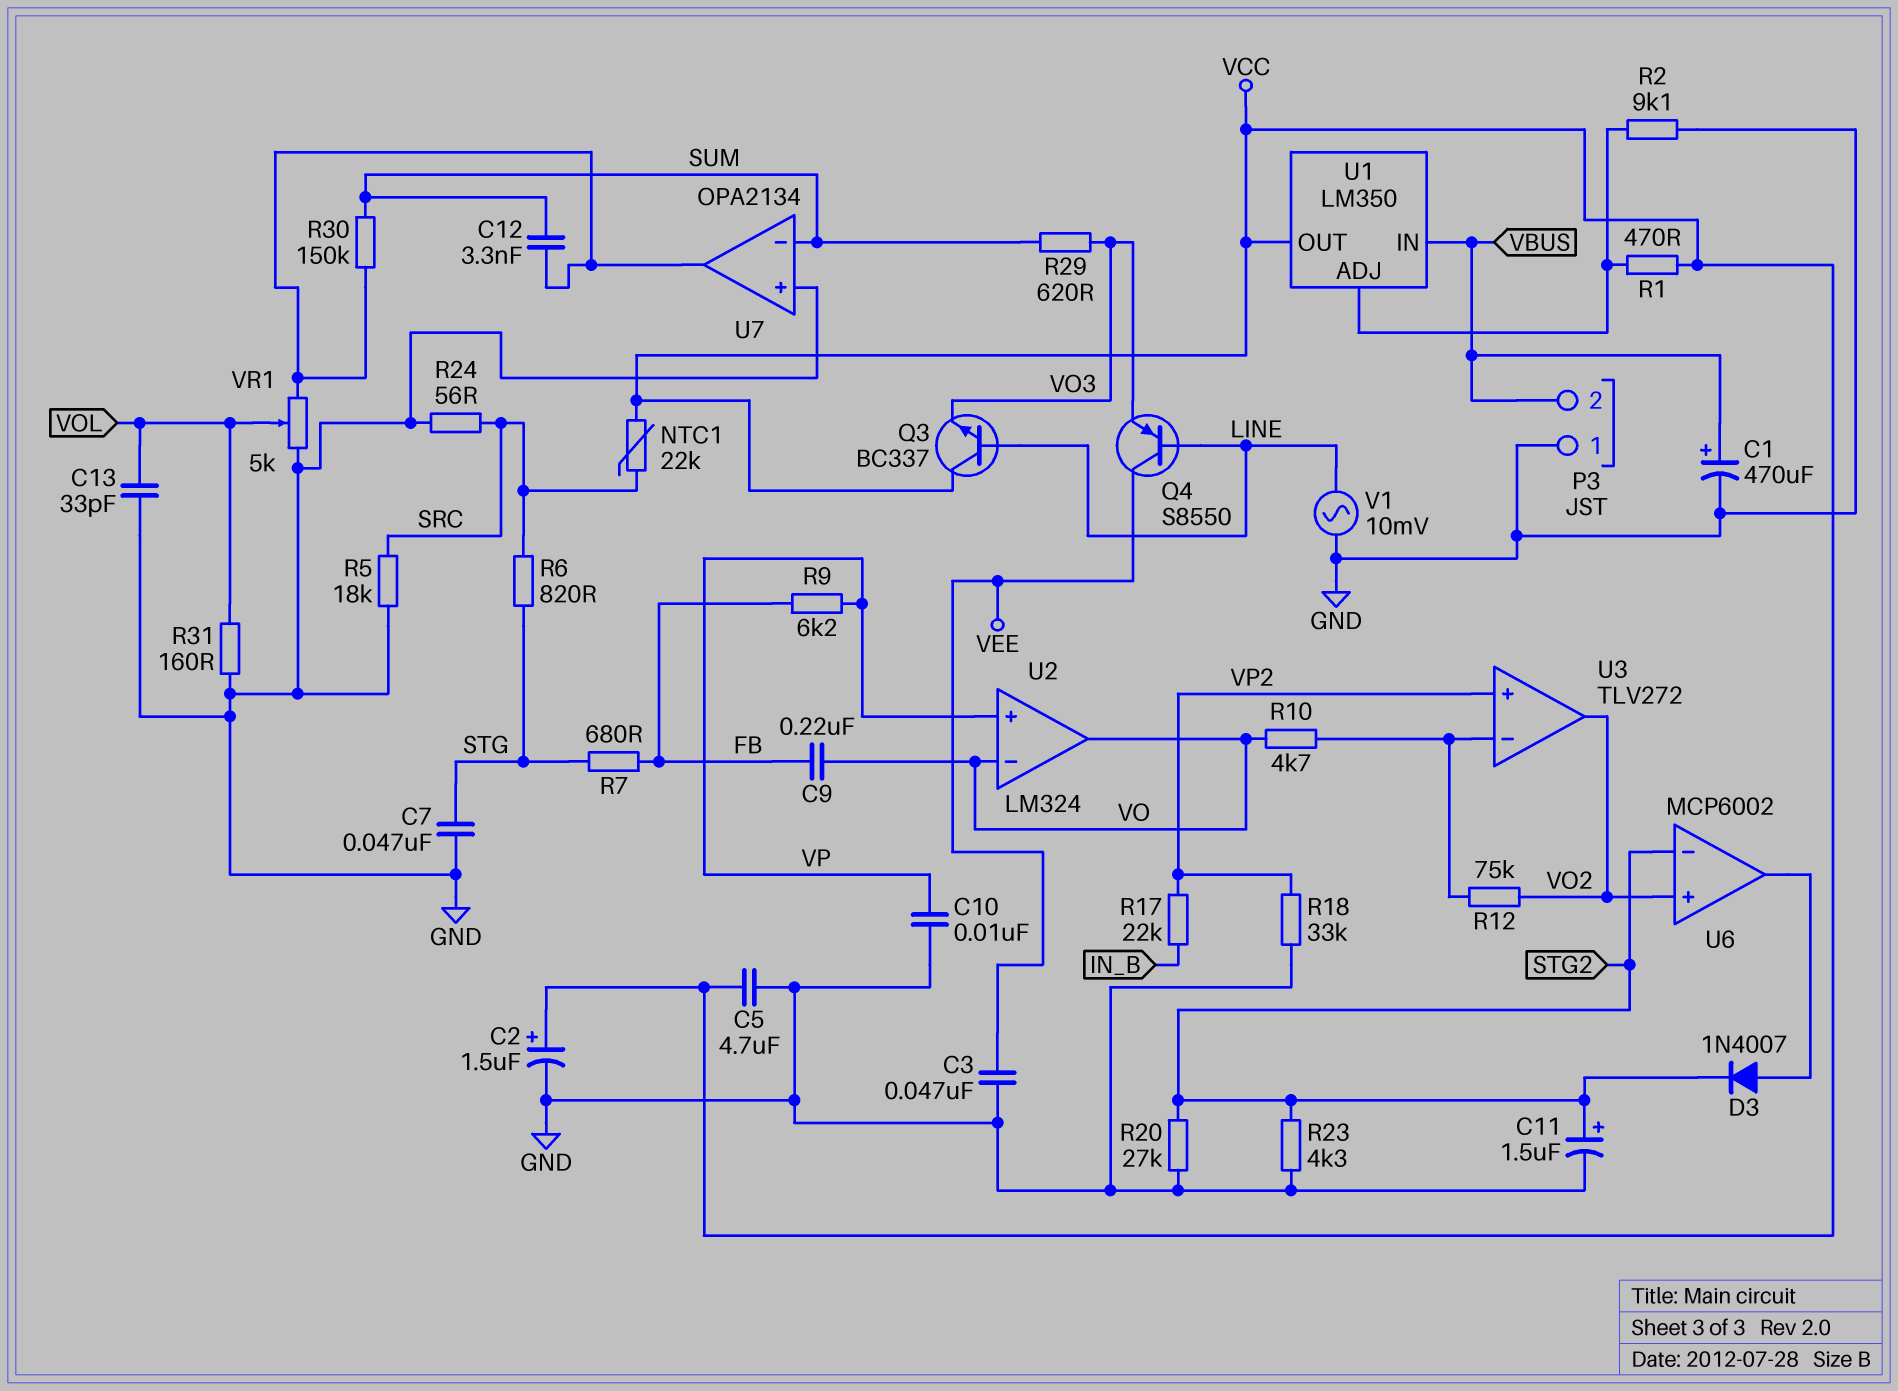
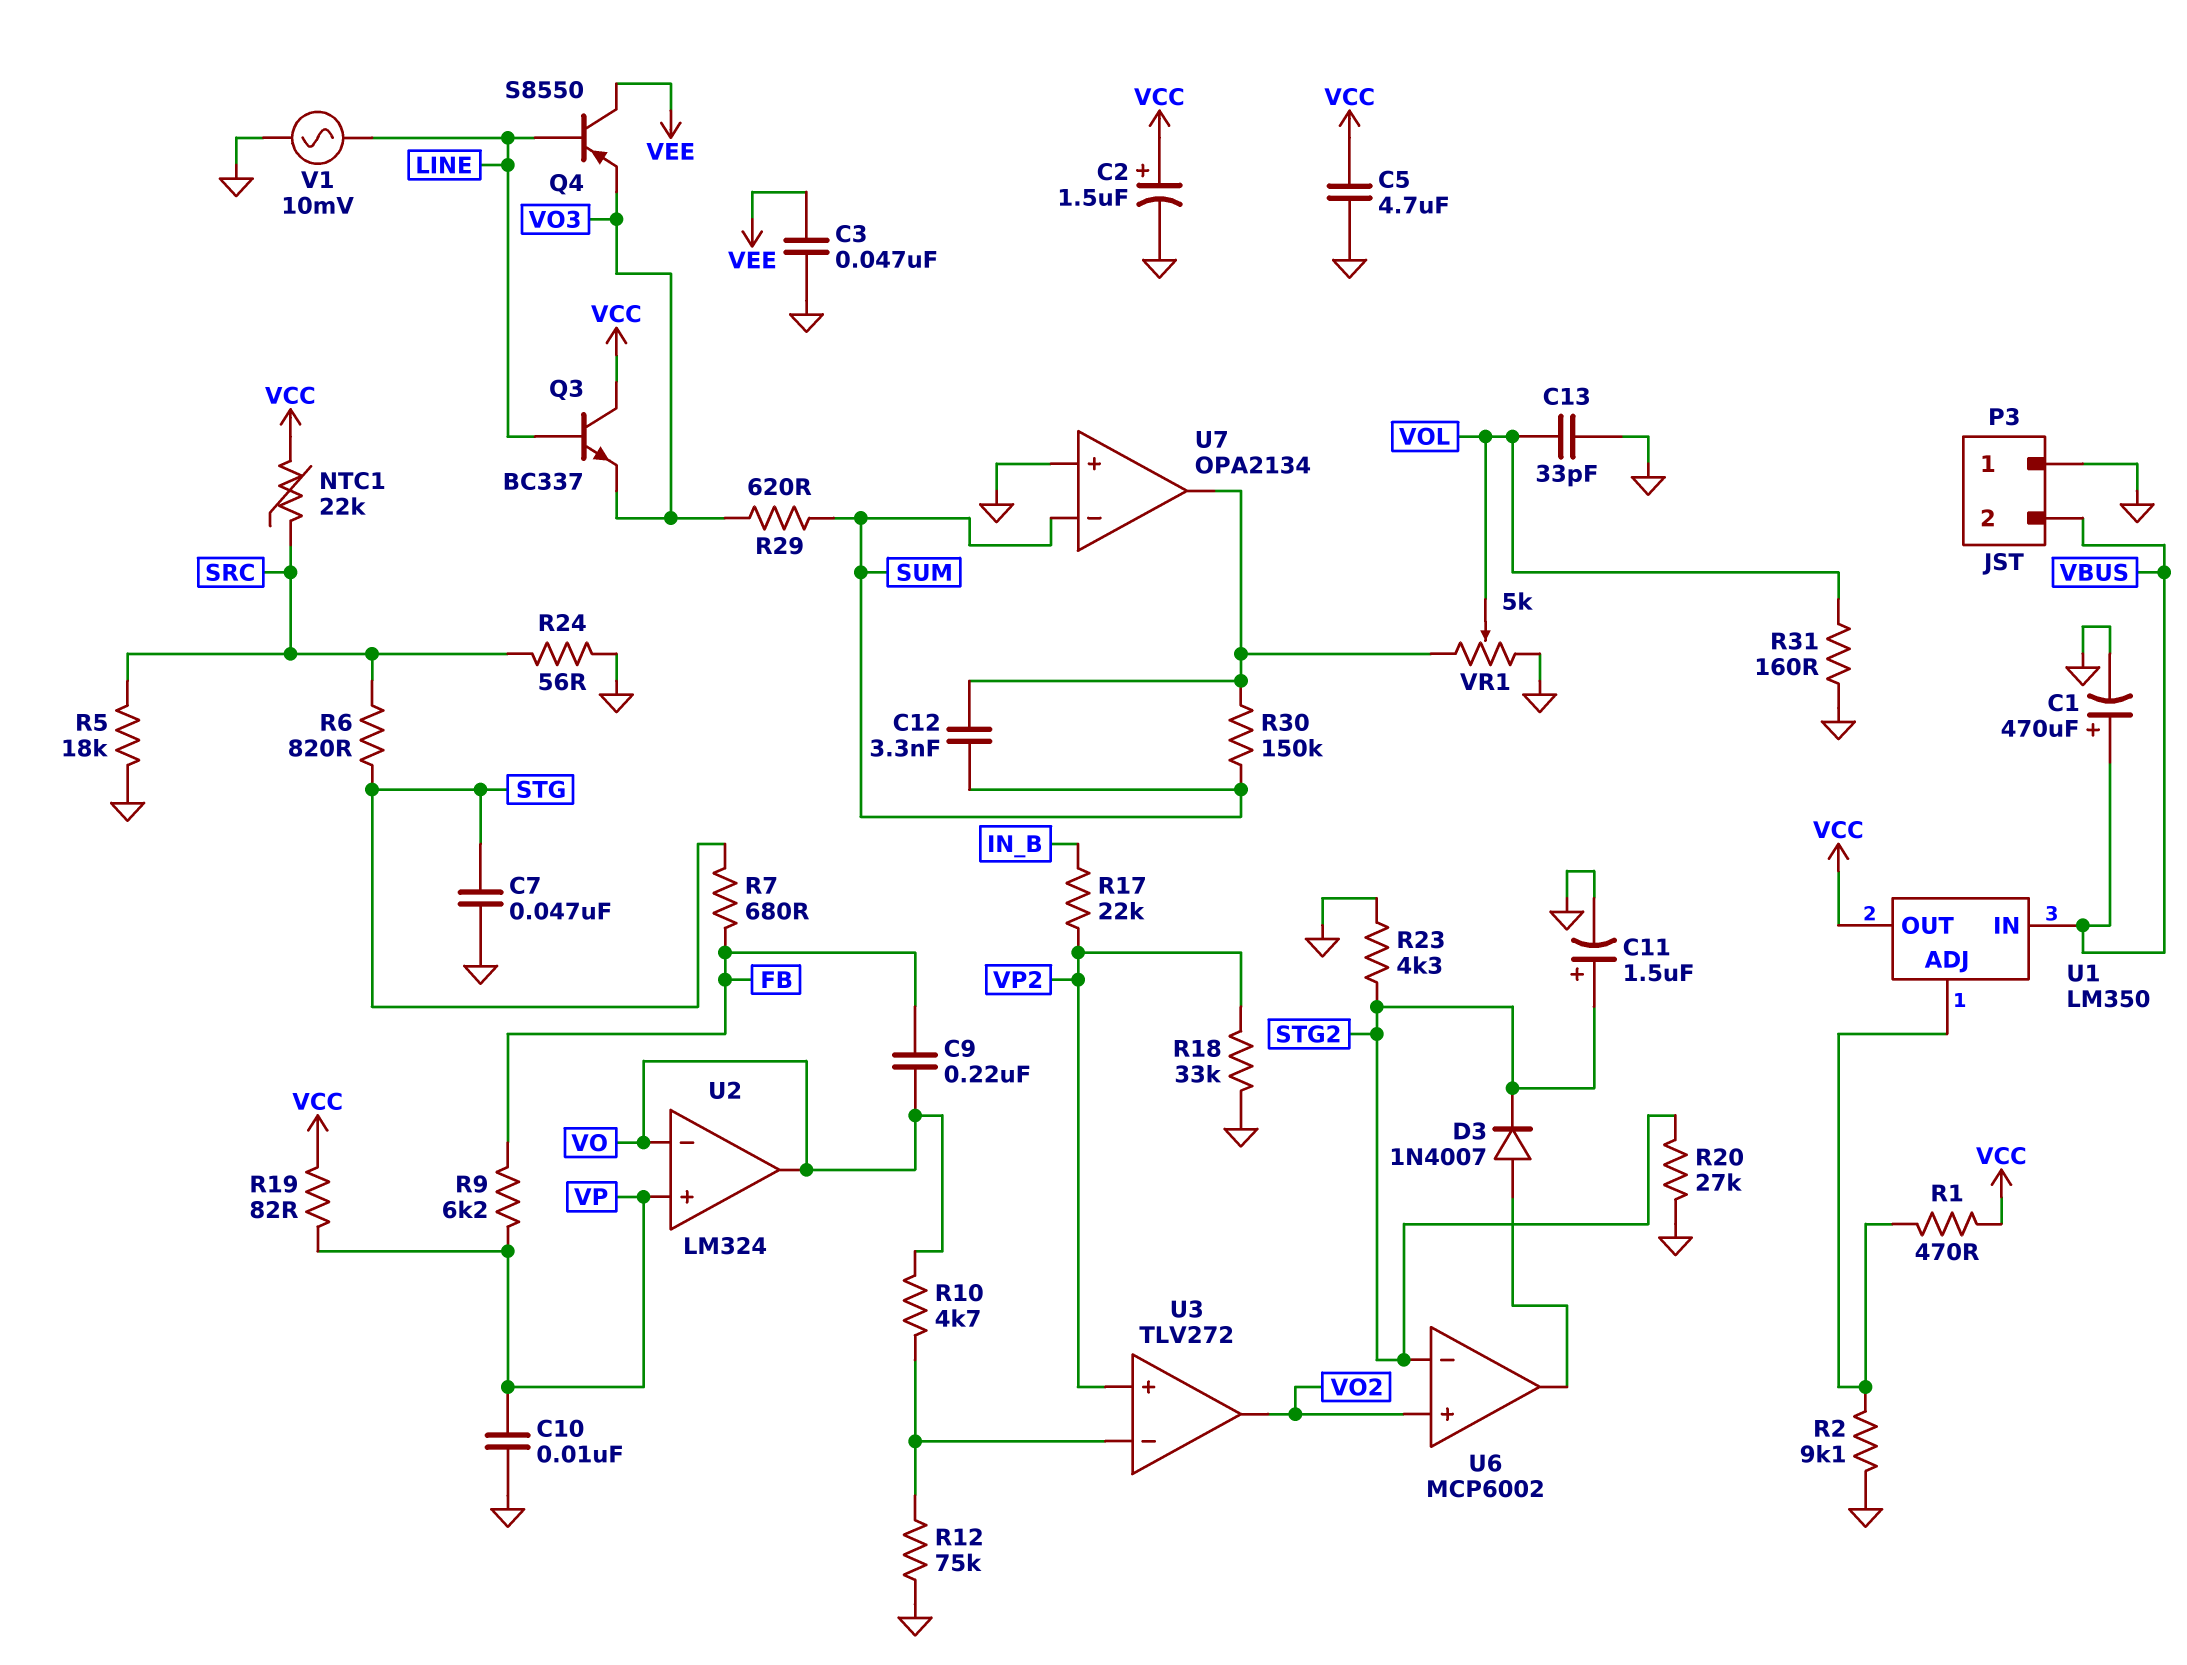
R12: 75k (U3/in-, VO2) -> 75k (GND, U3/in-)
R19: none -> 82 (VCC, VP)

